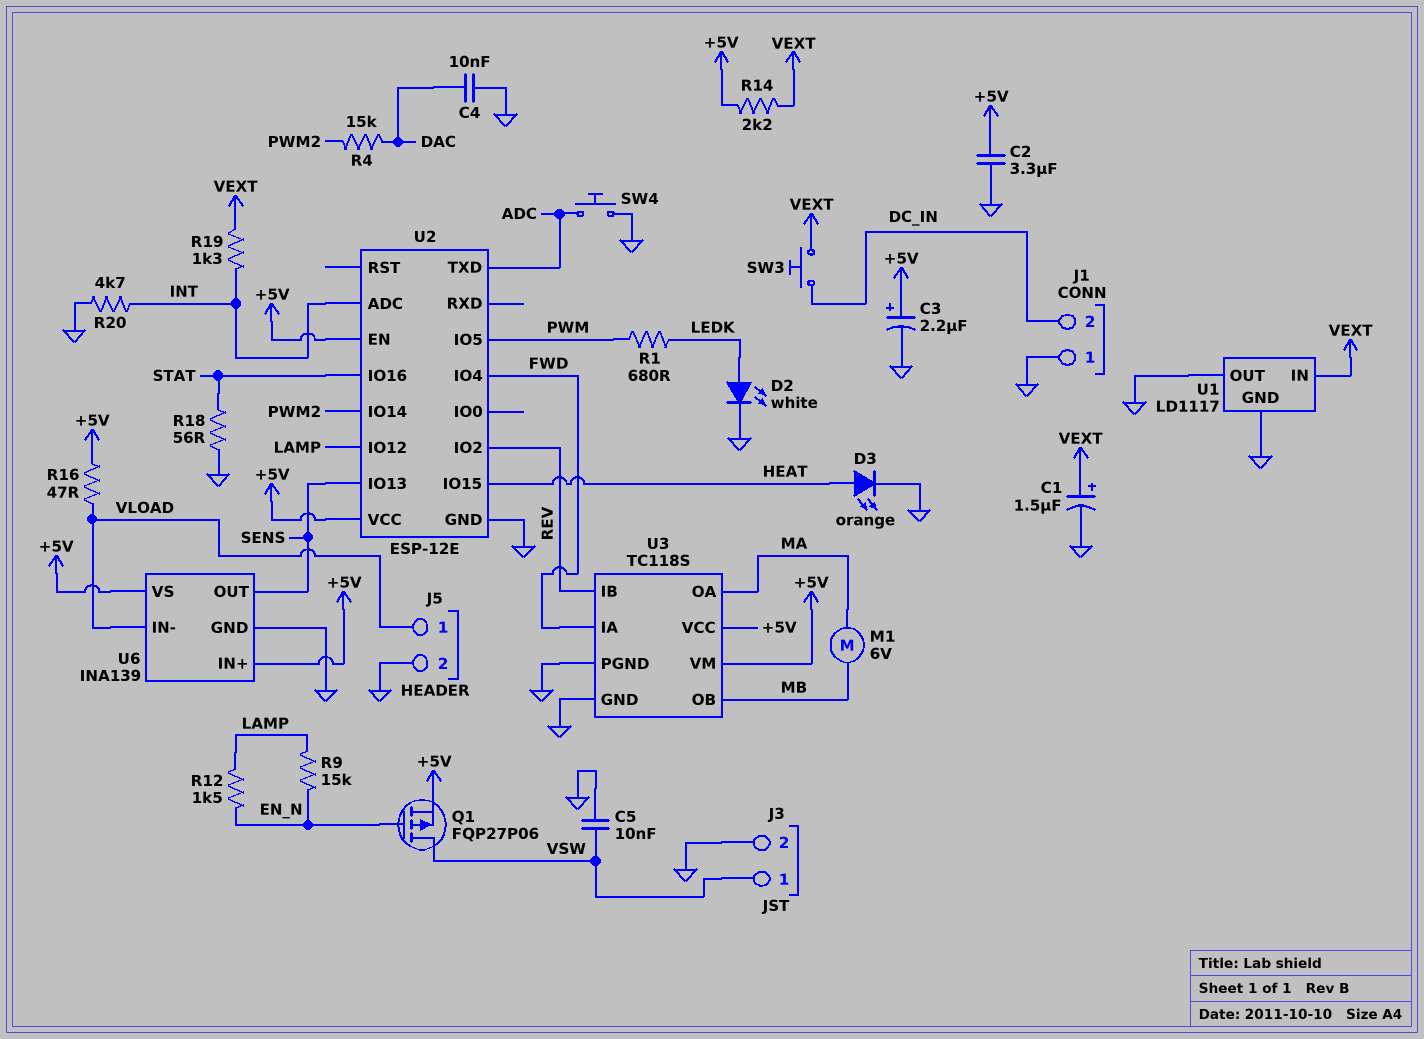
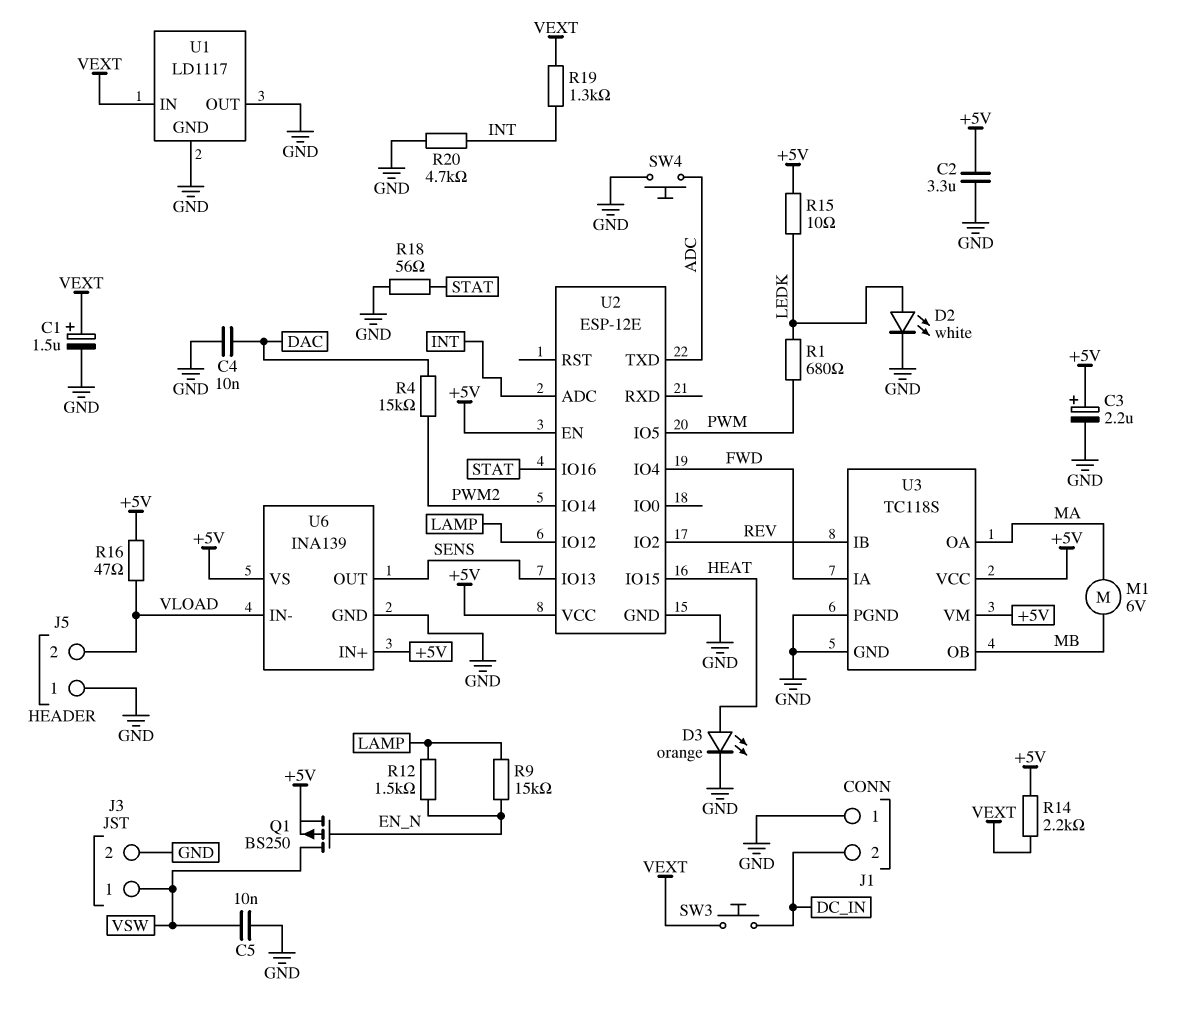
J5 pin 1: VLOAD -> GND
J5 pin 2: GND -> VLOAD
Q1: PMOS FQP27P06 (G EN_N, D VSW, S +5V) -> PMOS BS250 (G EN_N, D VSW, S +5V)
R15: none -> 10 (+5V, LEDK)

